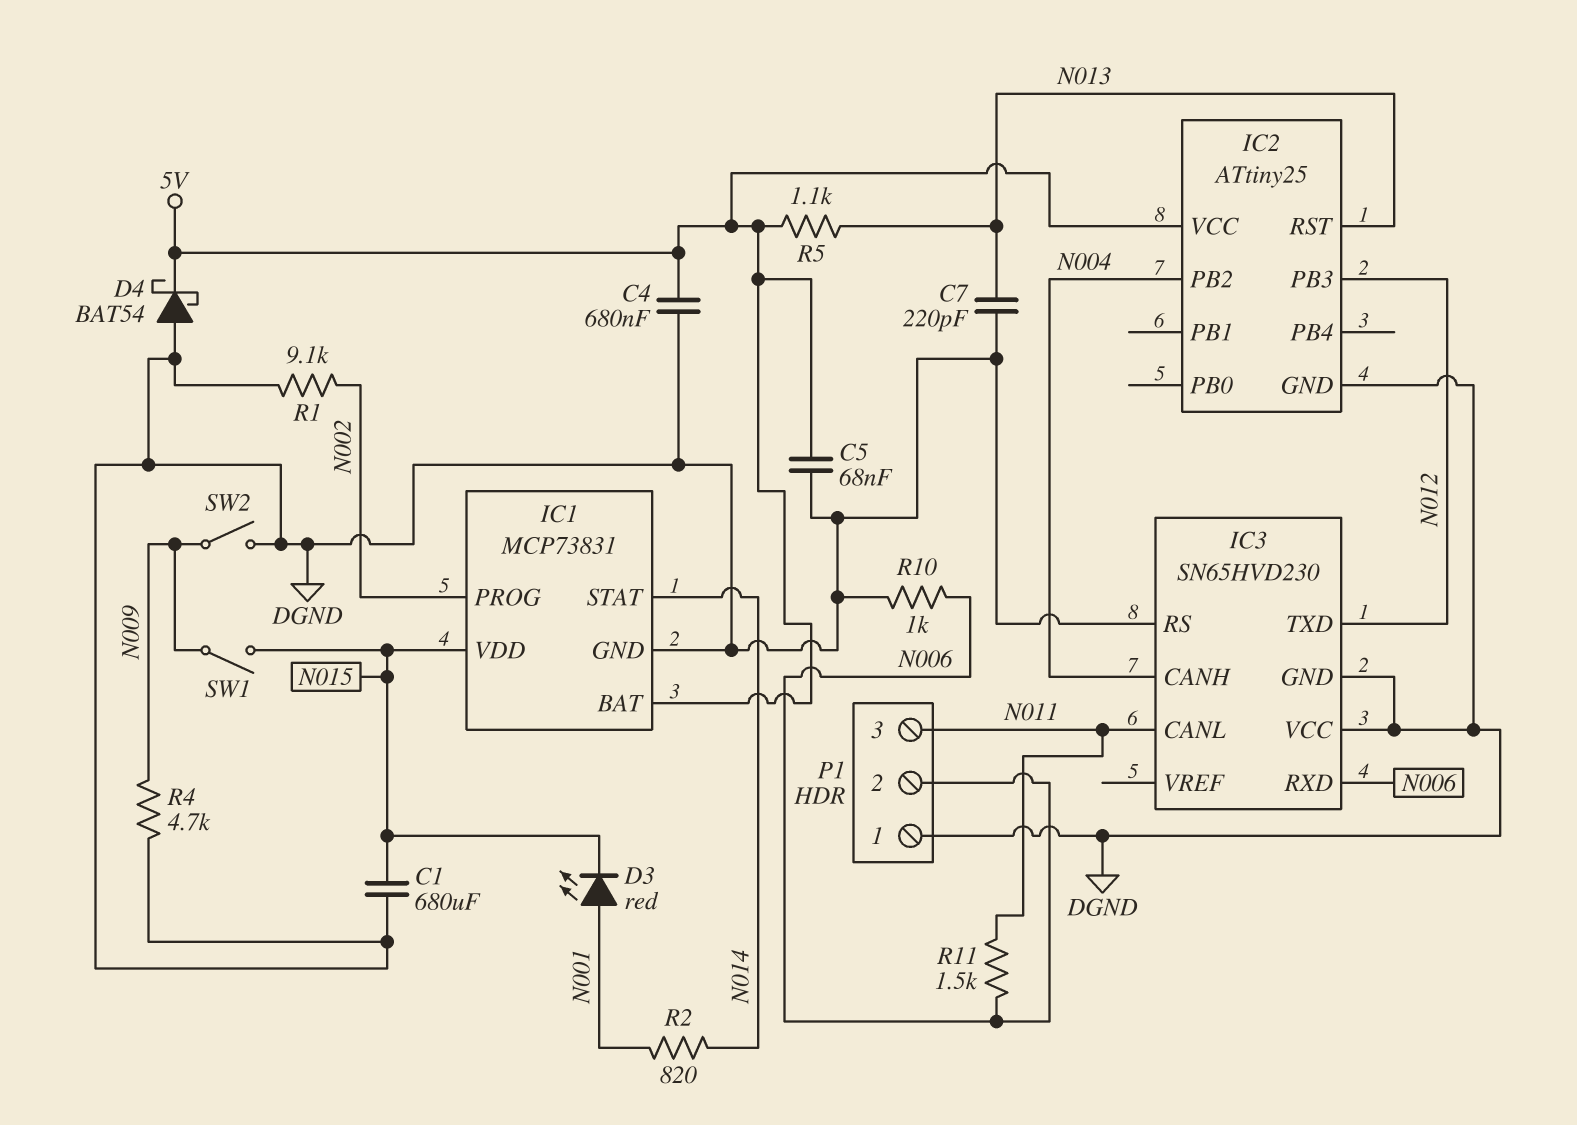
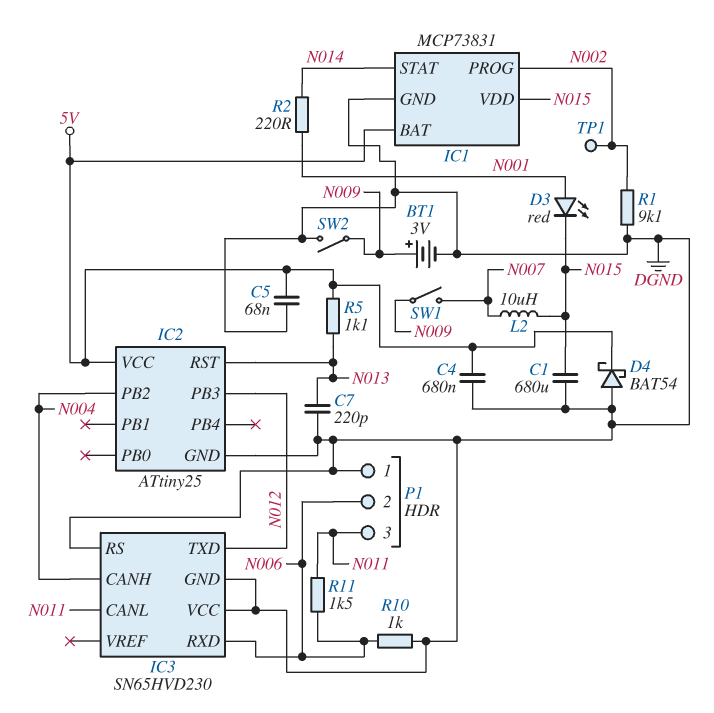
BT1: none -> 3V (plus N009, minus DGND)
L2: none -> 10uH (N007, N015)
R2: 820 (N001, N014) -> 220 (N001, N014)
R4: 4.7k (DGND, N009) -> none
SW1: switch (N009, N015) -> switch (N007, N009)
TP1: none -> test point (N002)

